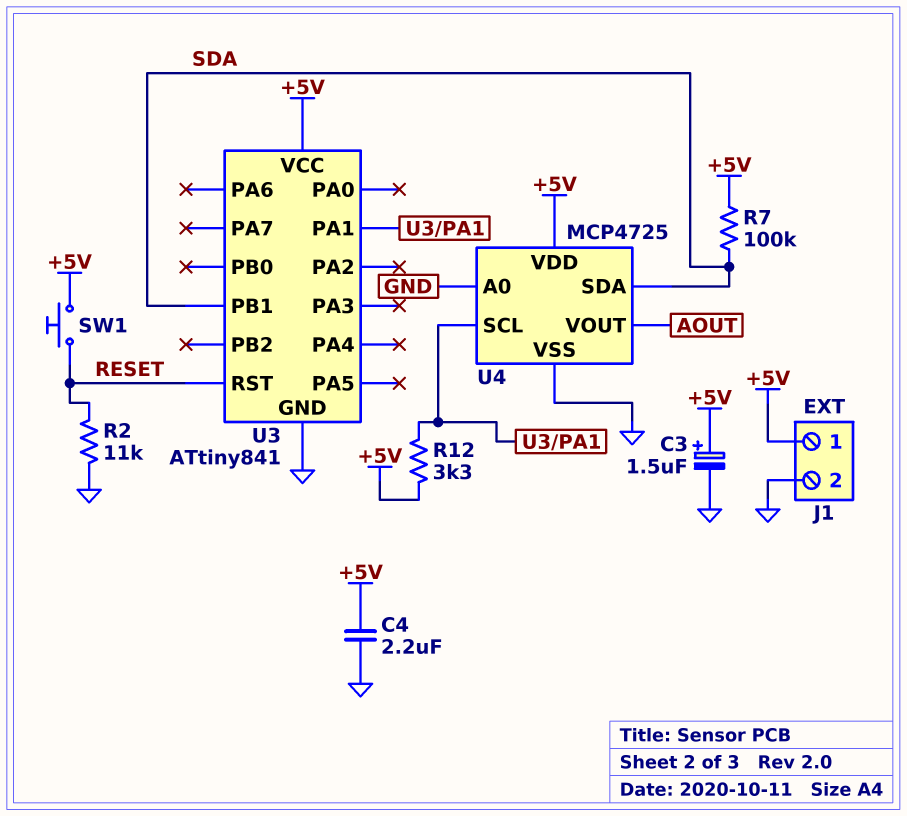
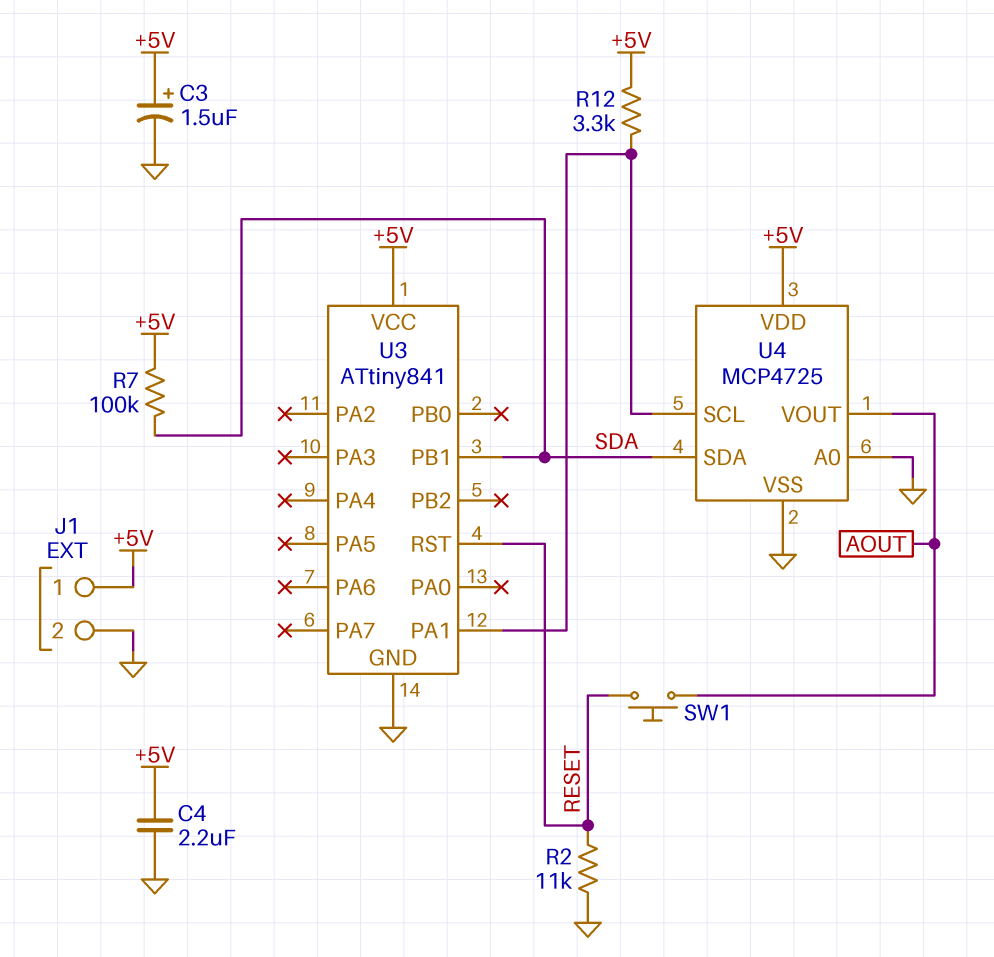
SW1: button (+5V, RESET) -> button (AOUT, RESET)

